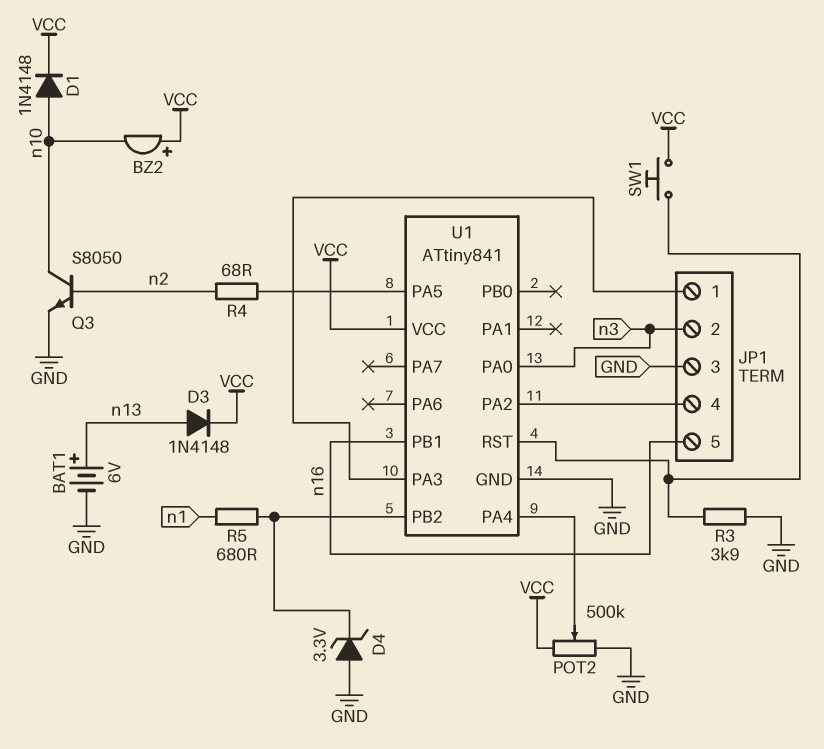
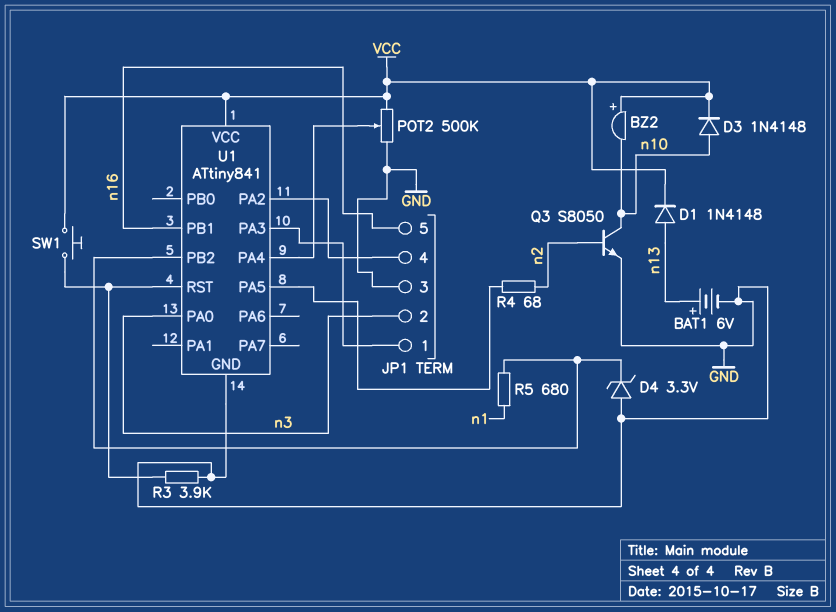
D1: diode 1N4148 (A n10, K VCC) -> diode 1N4148 (A n13, K VCC)
D3: diode 1N4148 (A n13, K VCC) -> diode 1N4148 (A n10, K VCC)

